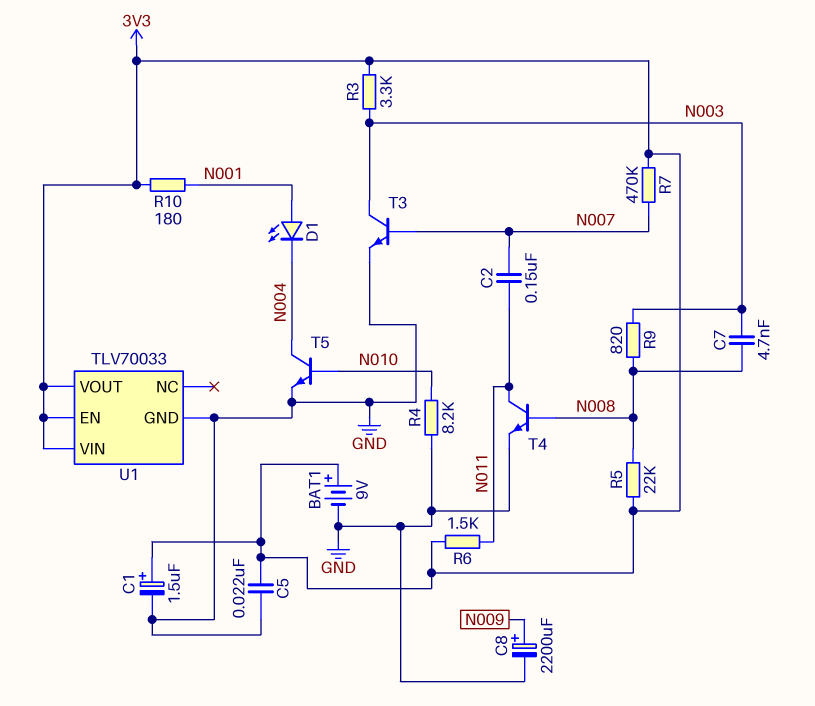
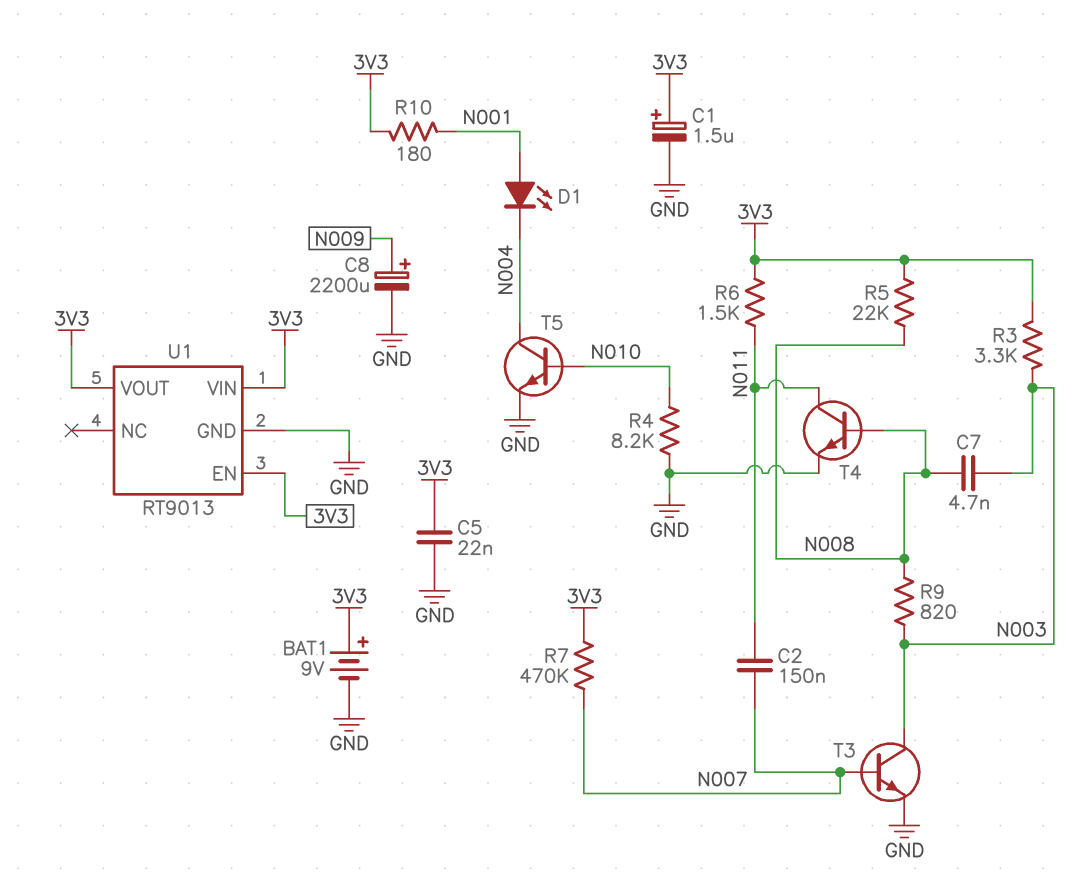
U1: TLV70033 -> RT9013

